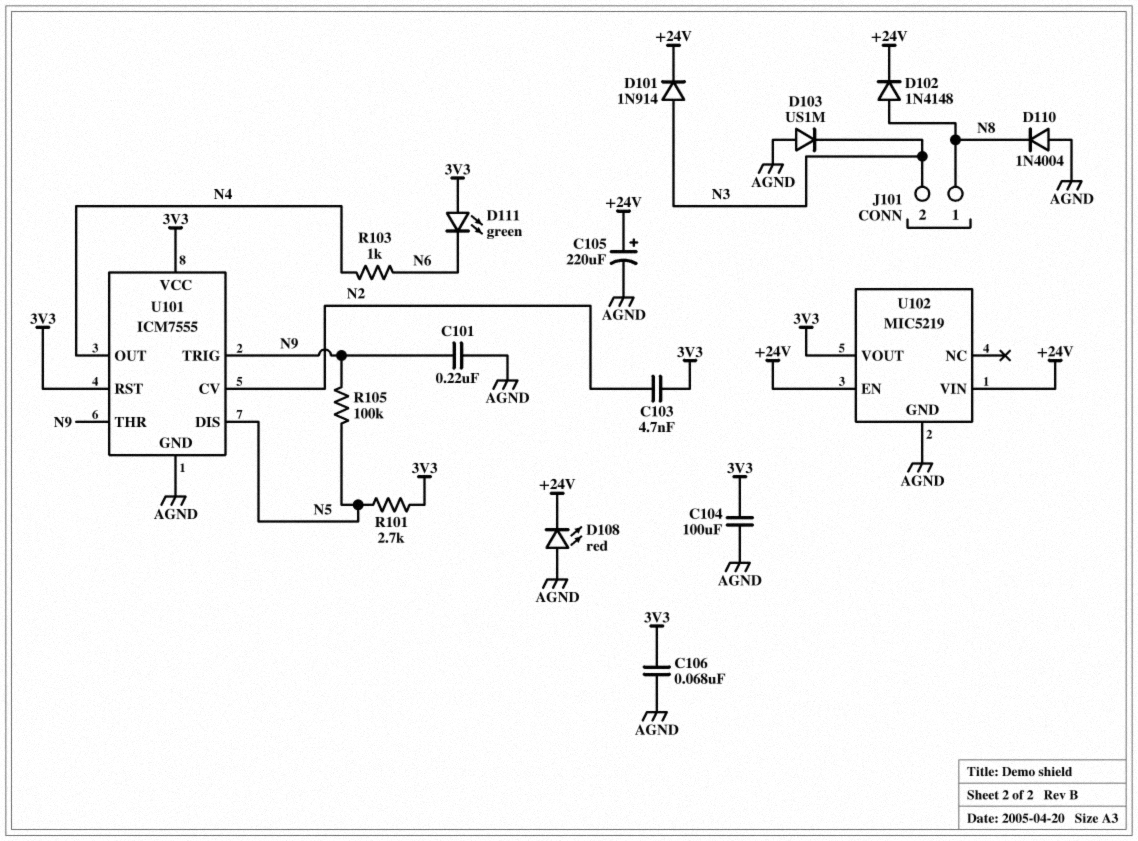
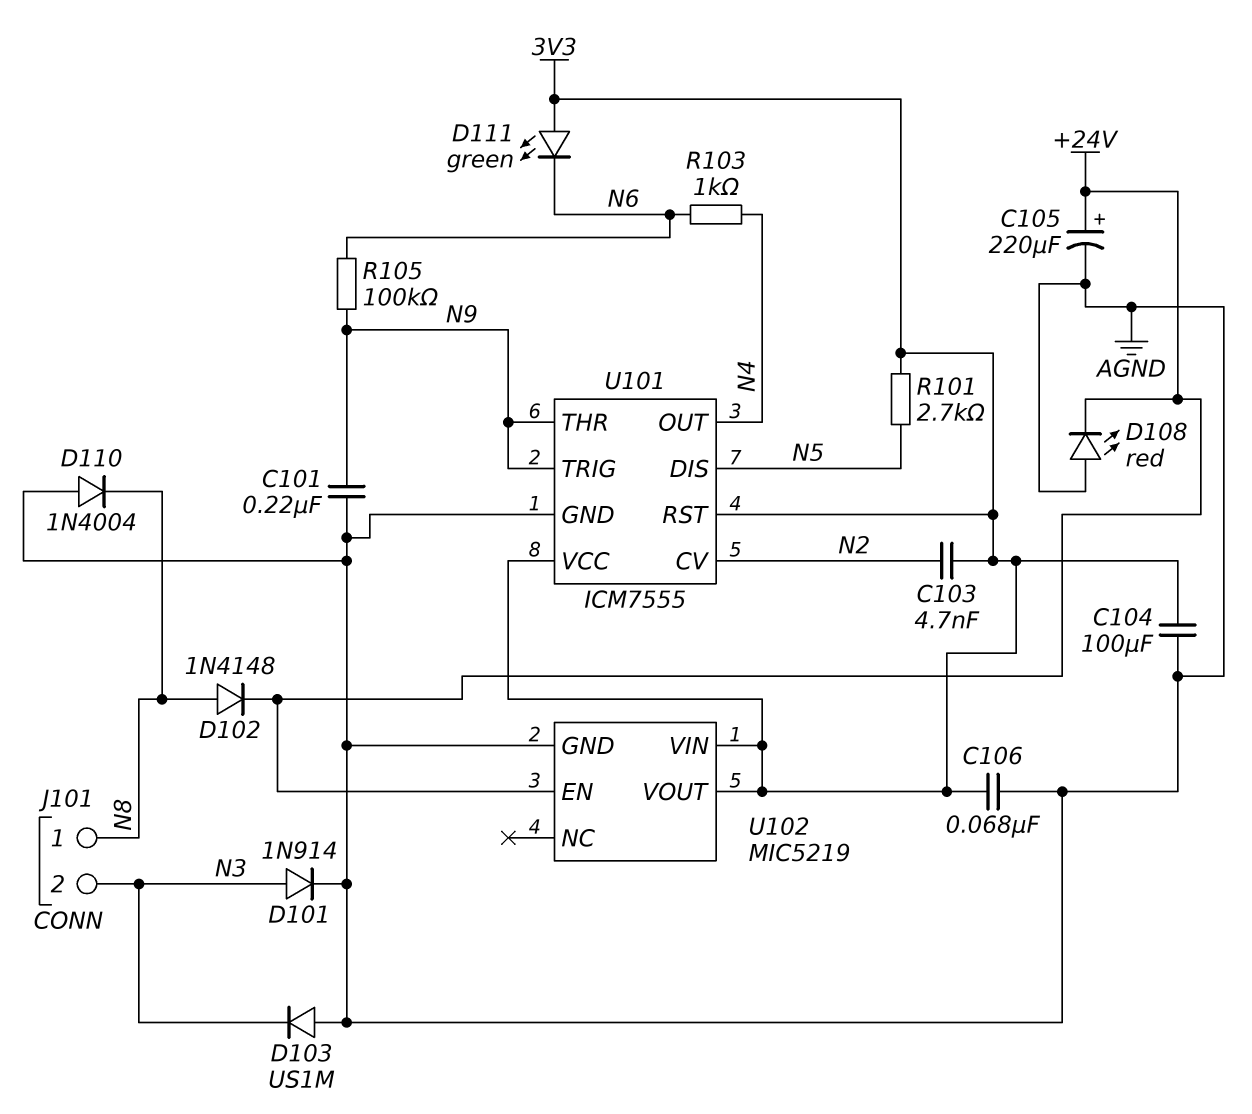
D101: diode 1N914 (A N3, K +24V) -> diode 1N914 (A N3, K AGND)
R105: 100k (N5, N9) -> 100k (N6, N9)
U102 pin VIN: +24V -> 3V3

